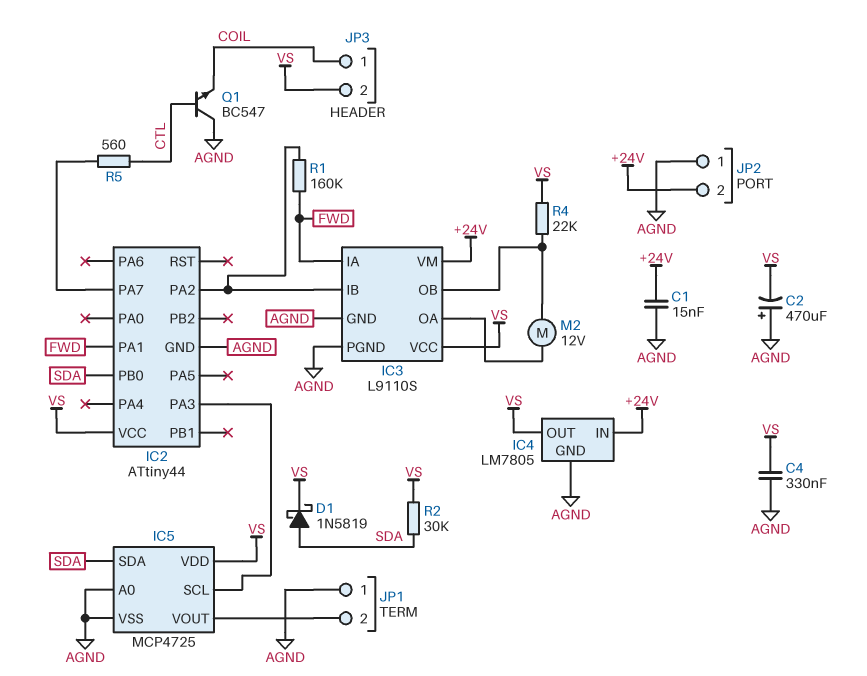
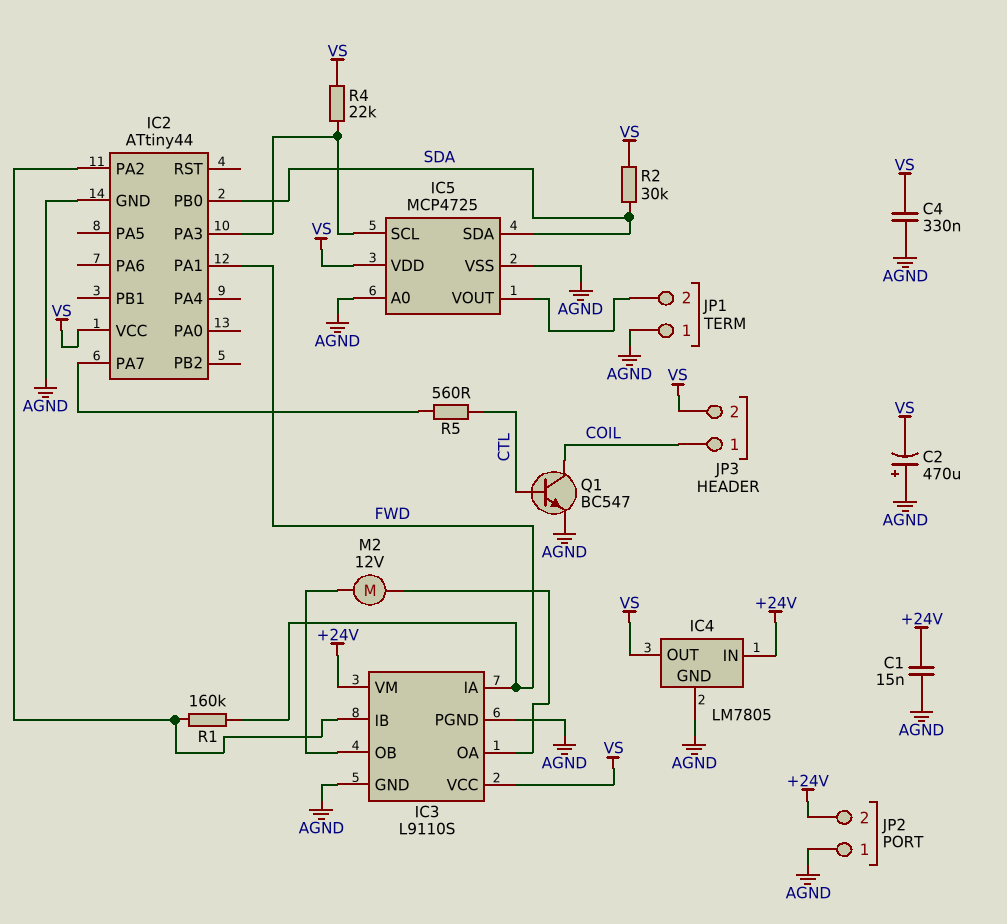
D1: schottky 1N5819 (A SDA, K VS) -> none
Q1: NPN BC547 (B CTL, C AGND, E COIL) -> NPN BC547 (B CTL, C COIL, E AGND)
R4: 22k (IC3/OB, VS) -> 22k (IC2/PA3, VS)

